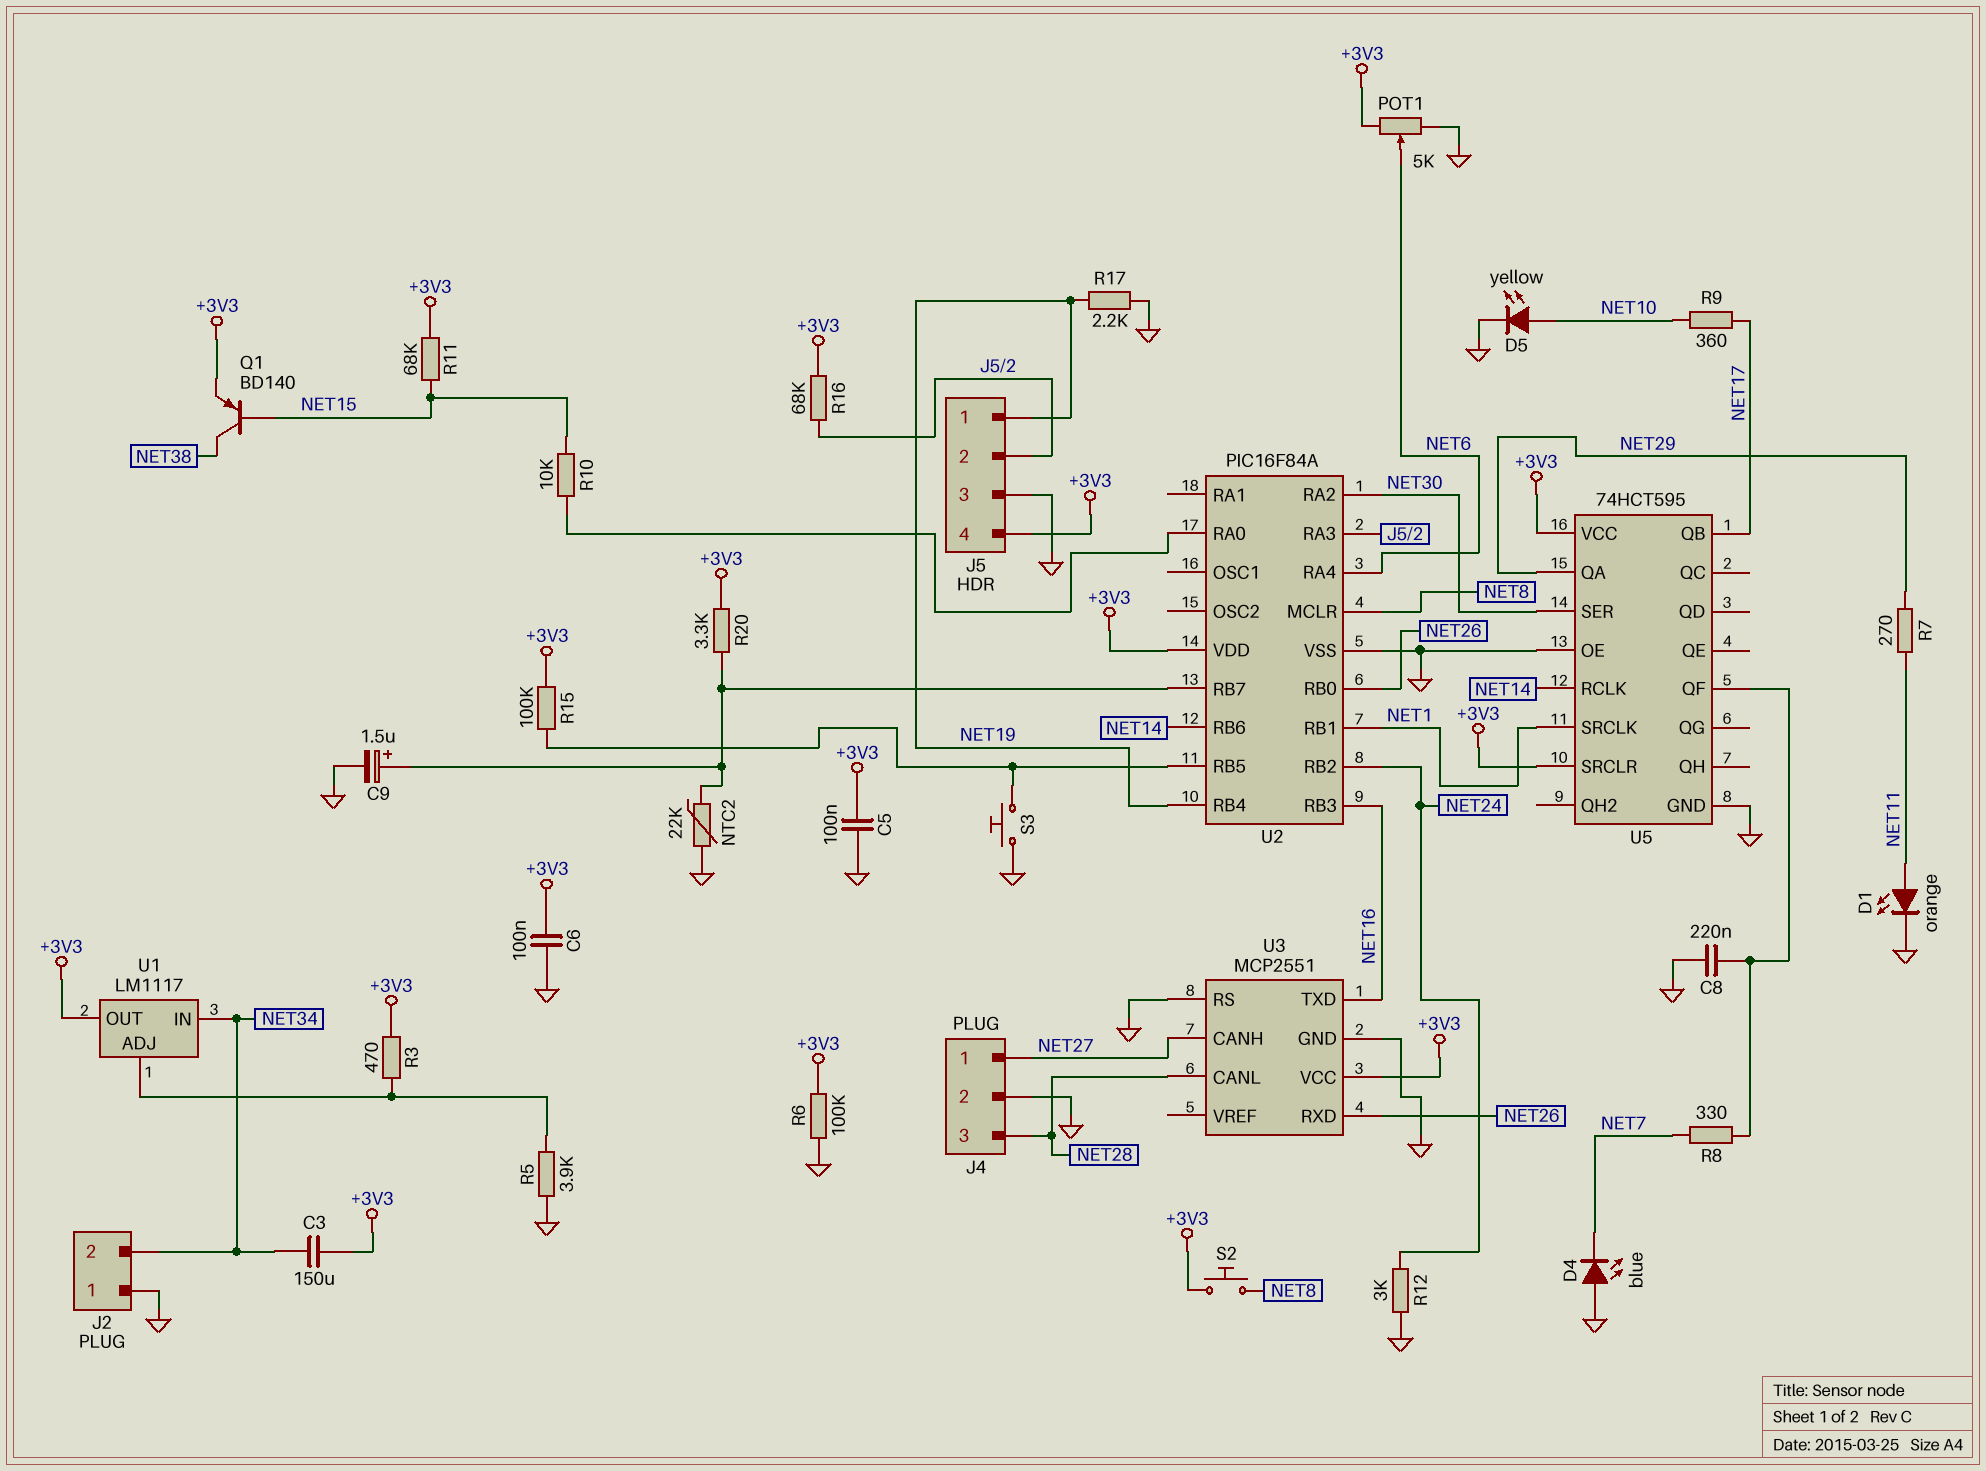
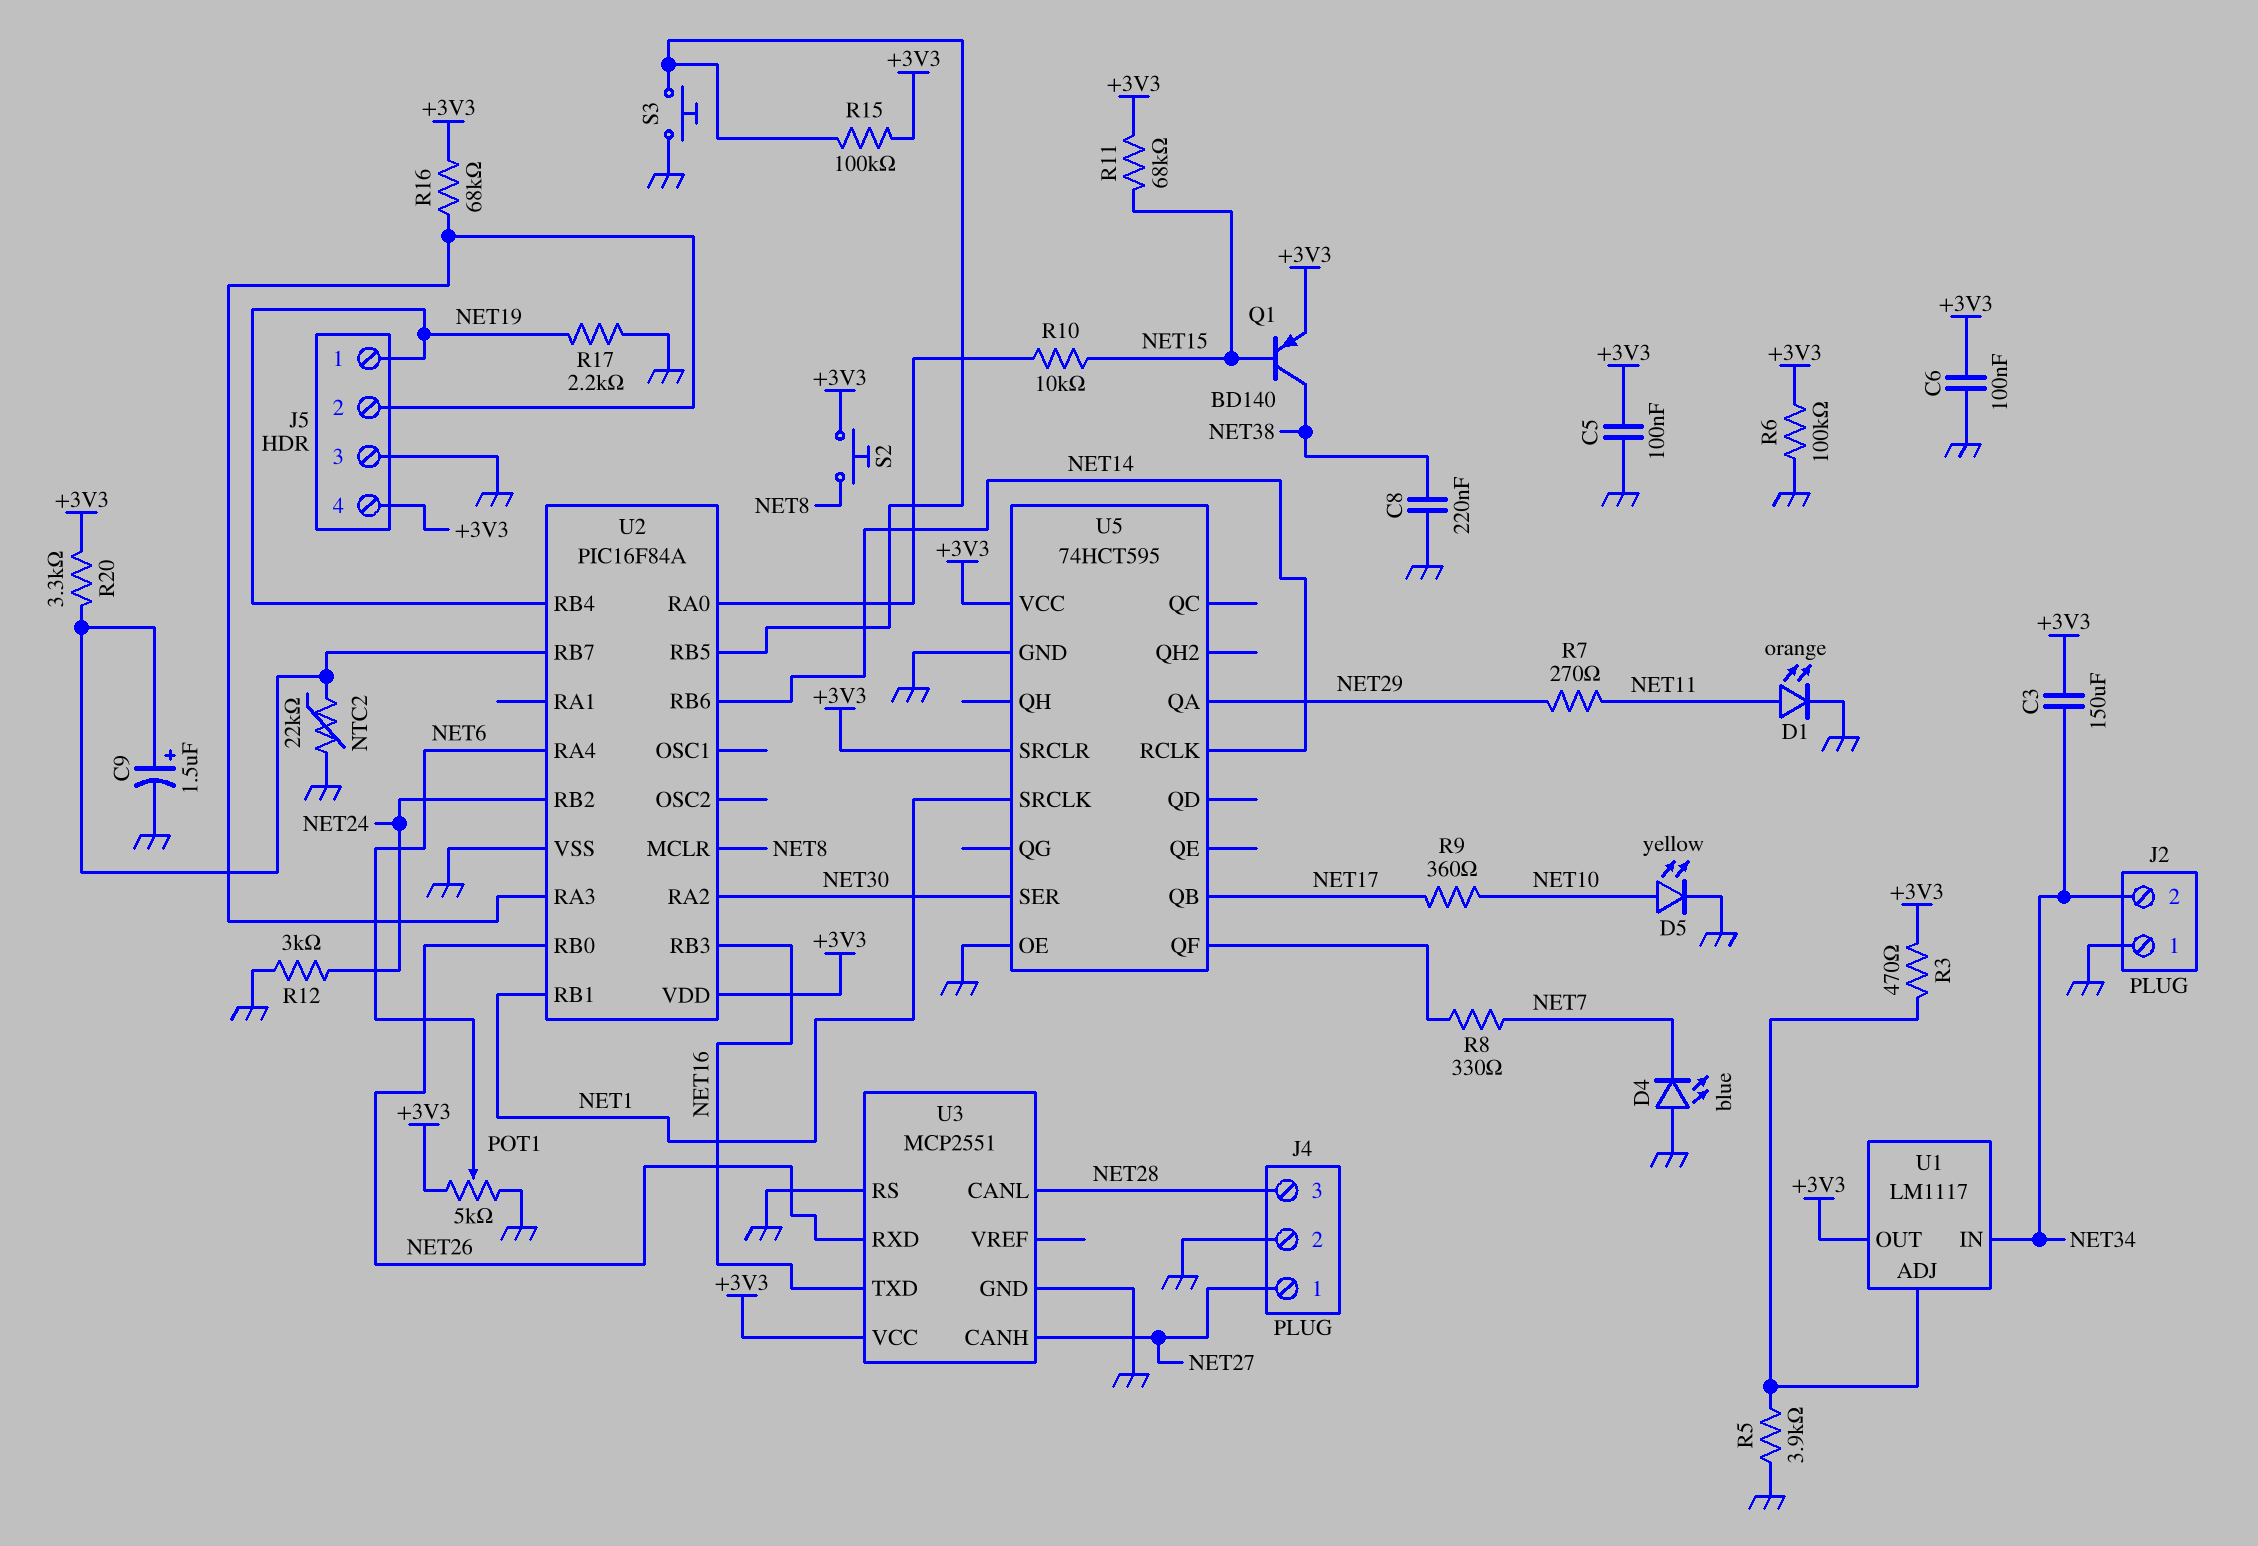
C8: 220nF (GND, U5/QF) -> 220nF (GND, NET38)

